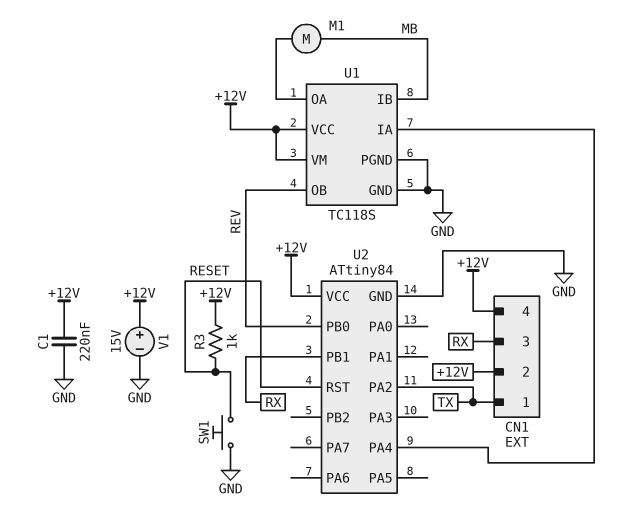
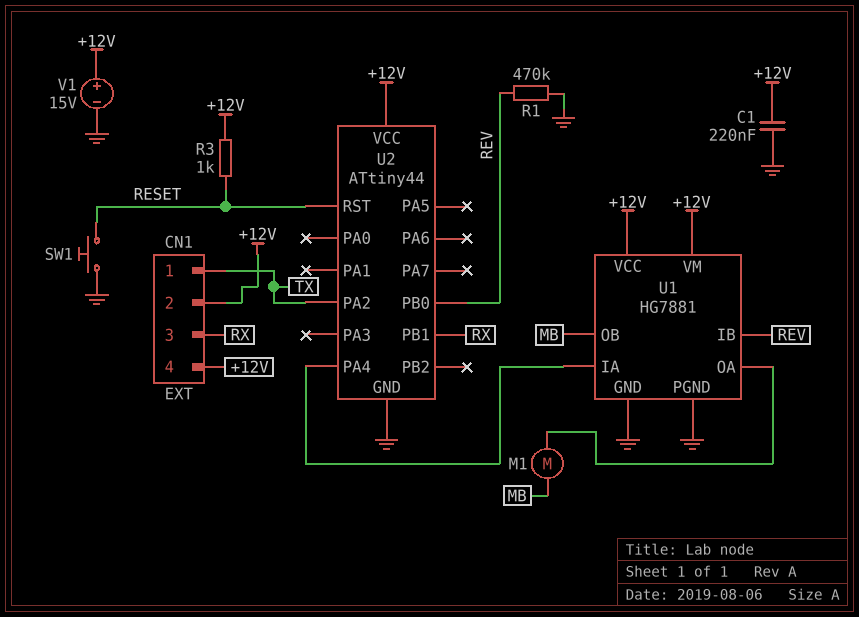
R1: none -> 470k (GND, REV)
U1: TC118S -> HG7881
U1 pin IB: MB -> REV
U1 pin OB: REV -> MB
U2: ATtiny84 -> ATtiny44

